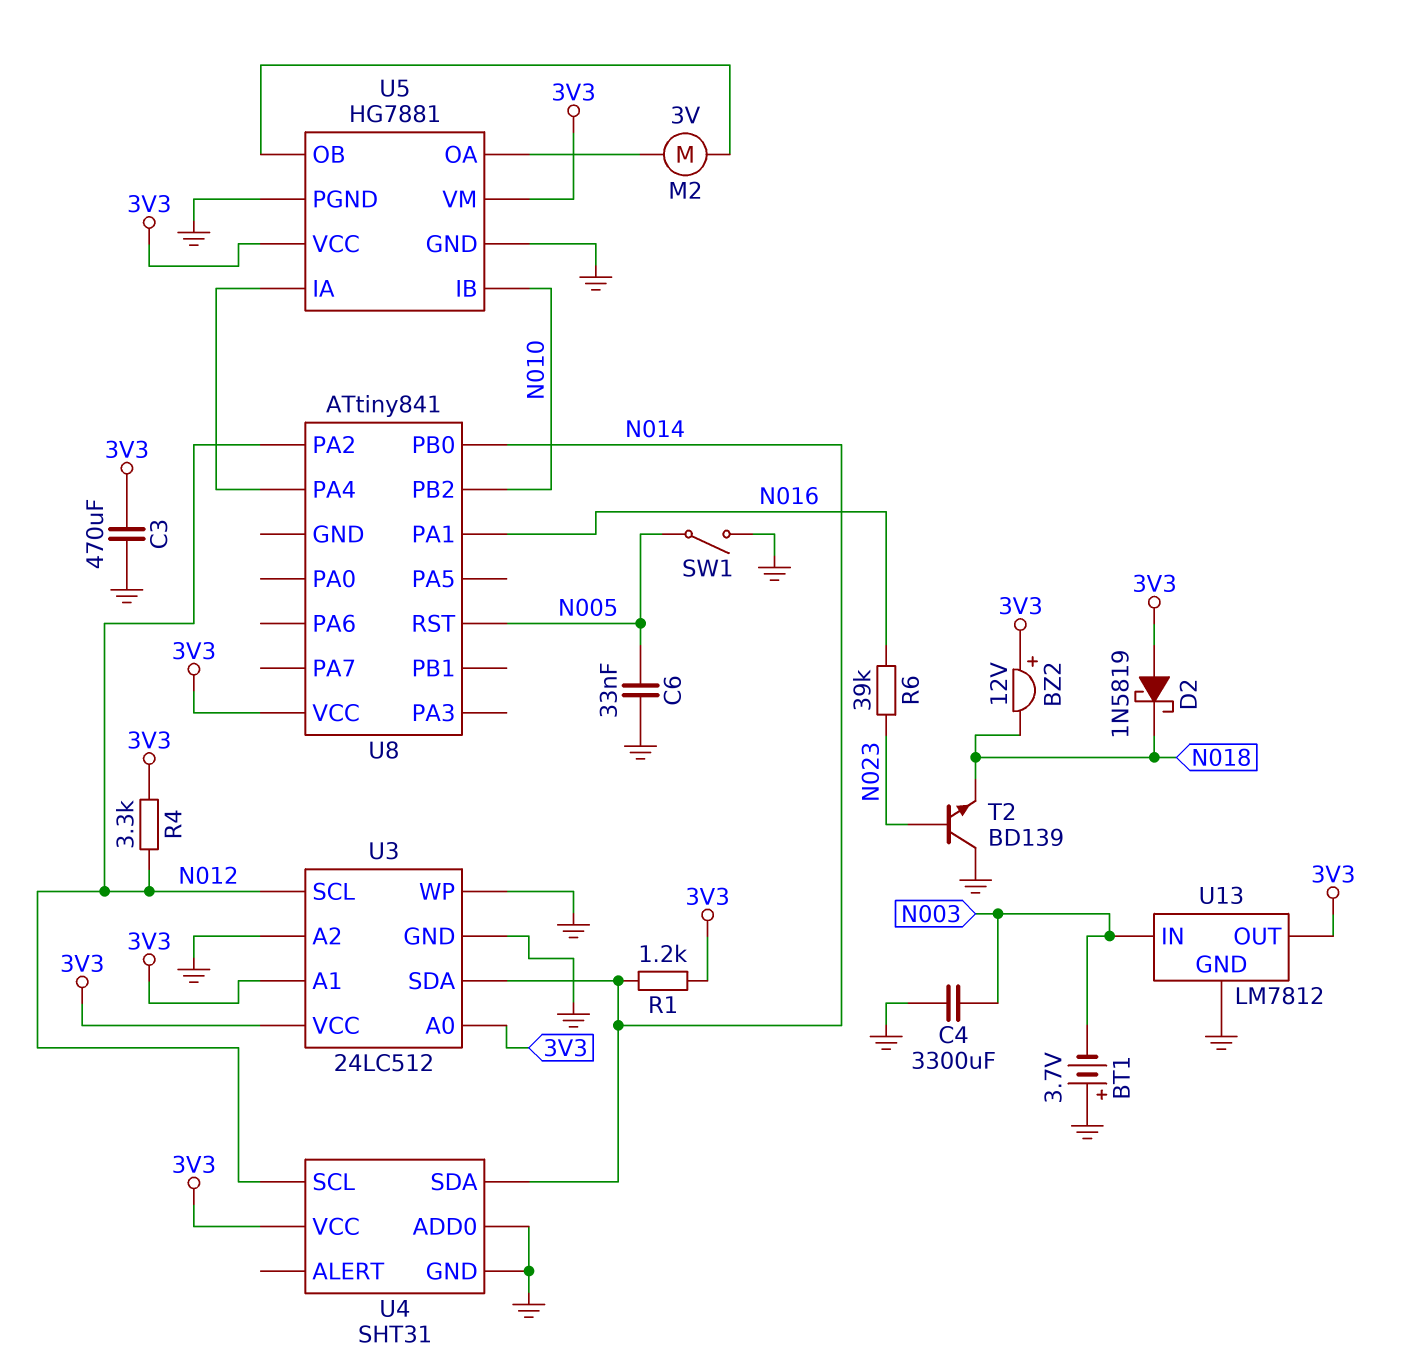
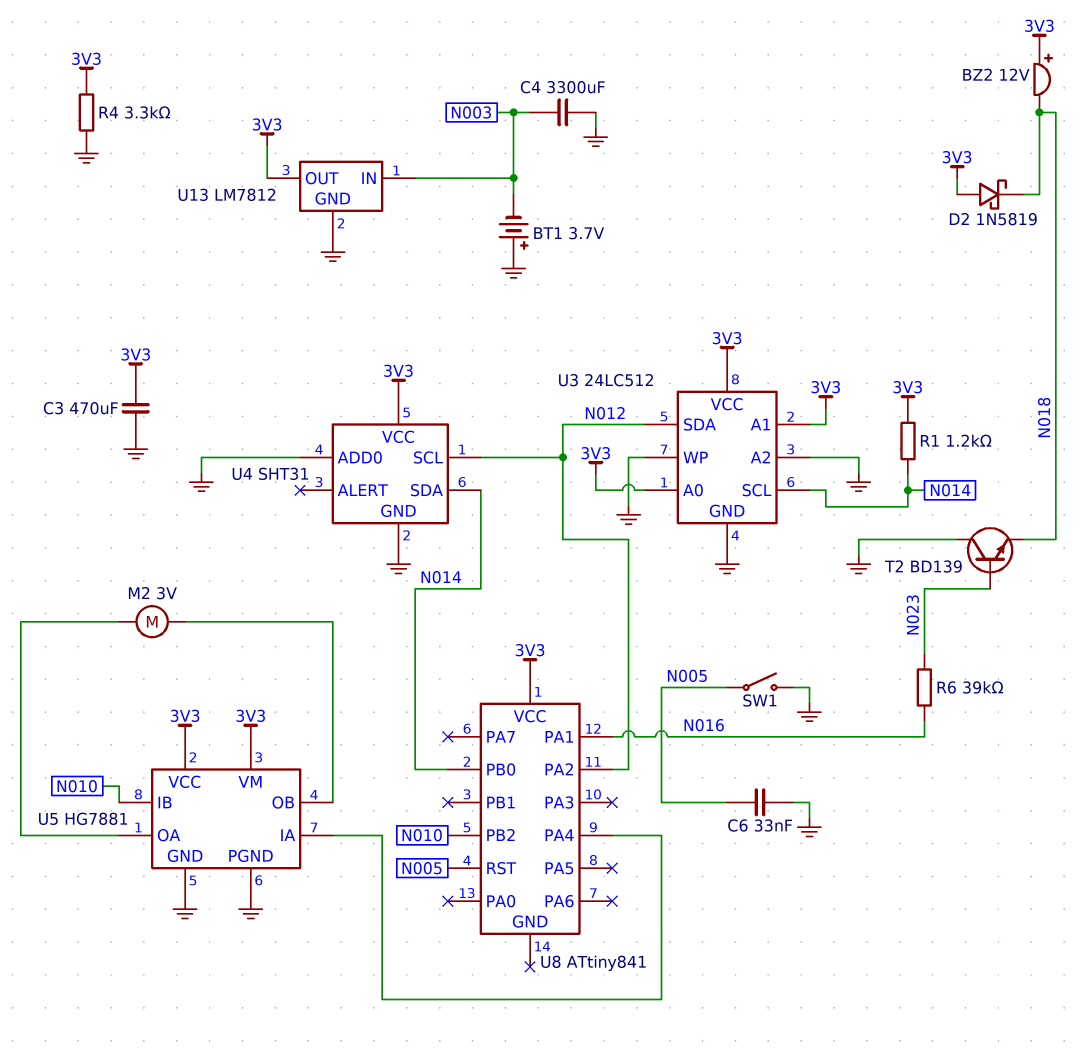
R4: 3.3k (3V3, N012) -> 3.3k (3V3, GND)
U3 pin SCL: N012 -> N014
U3 pin SDA: N014 -> N012

